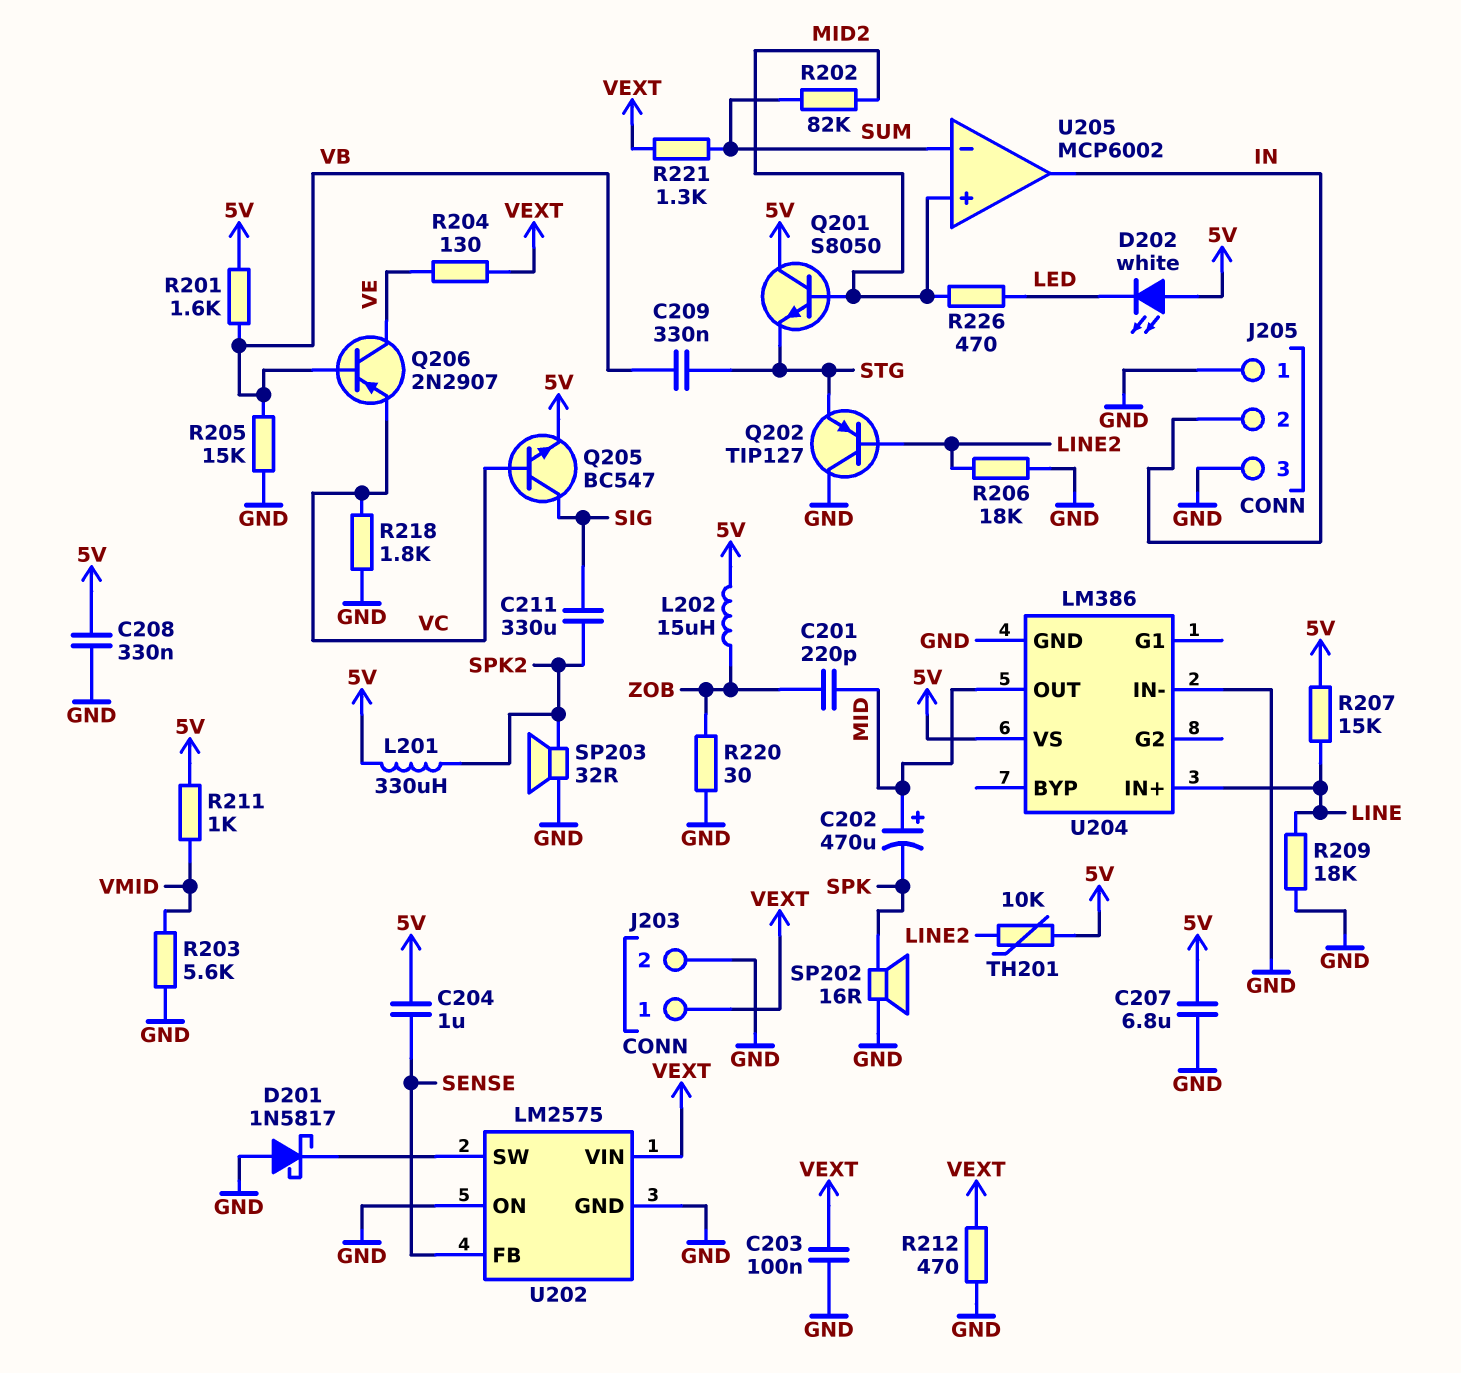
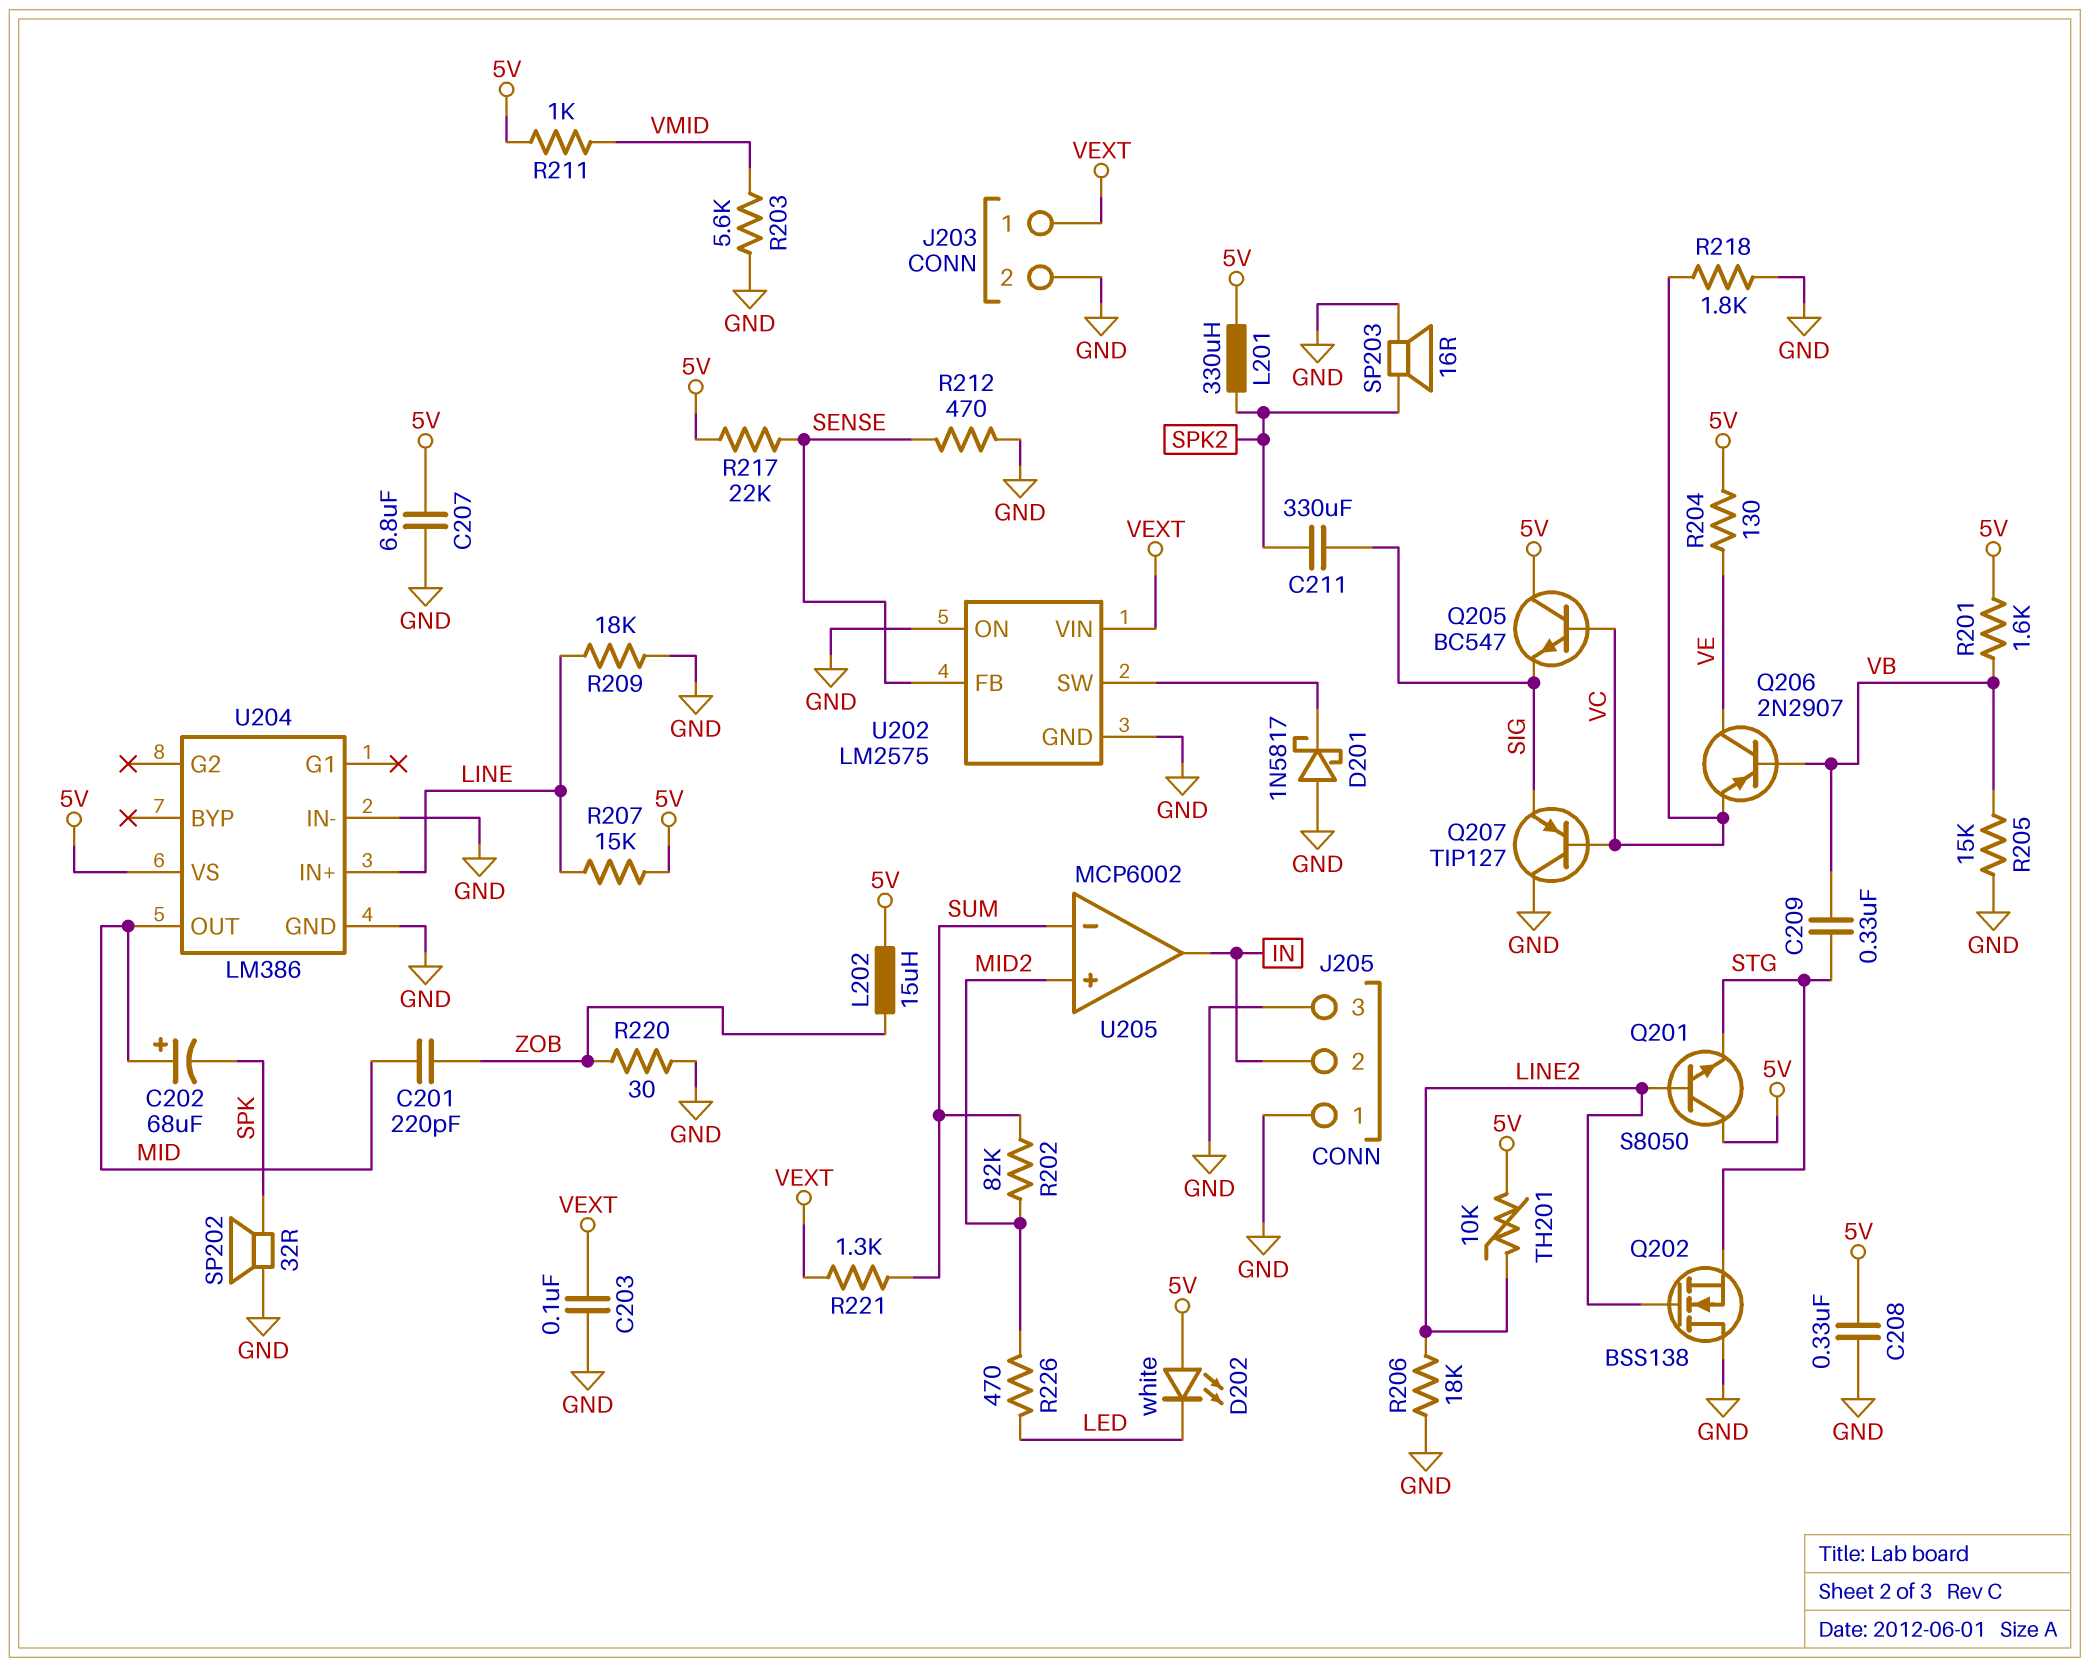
C202: 470uF (plus MID, minus SPK) -> 68uF (plus MID, minus SPK)
C204: 1uF (5V, SENSE) -> none
Q201: NPN S8050 (B MID2, C 5V, E STG) -> NPN S8050 (B LINE2, C 5V, E STG)
Q202: PNP TIP127 (B LINE2, C GND, E STG) -> NMOS BSS138 (G LINE2, D GND, S STG)
Q205: NPN BC547 (B VC, C SIG, E 5V) -> NPN BC547 (B VC, C 5V, E SIG)
Q207: none -> PNP TIP127 (B VC, C GND, E SIG)
R204: 130 (VE, VEXT) -> 130 (5V, VE)
R212: 470 (GND, VEXT) -> 470 (GND, SENSE)
R217: none -> 22k (5V, SENSE)
SP202: speaker 16R (GND, SPK) -> speaker 32R (GND, SPK)
SP203: speaker 32R (GND, SPK2) -> speaker 16R (GND, SPK2)

